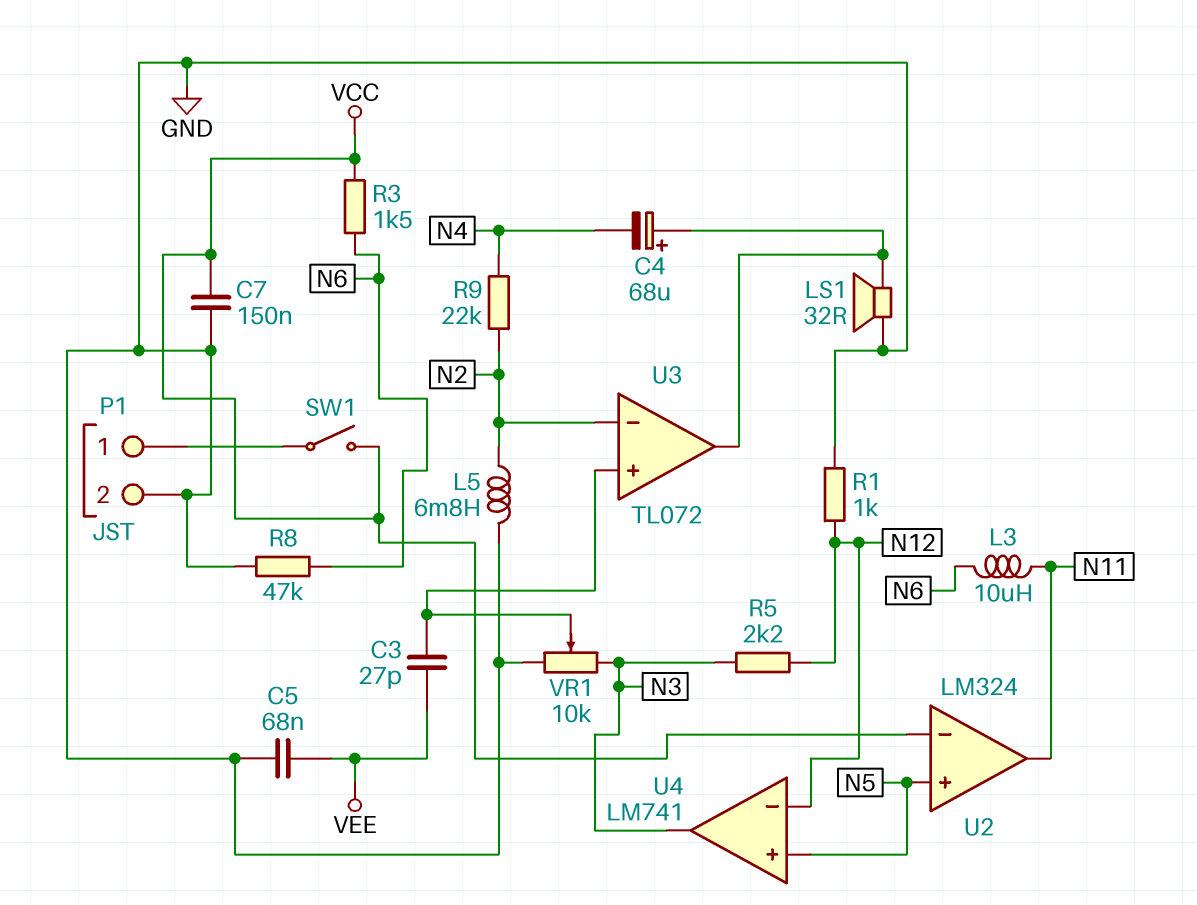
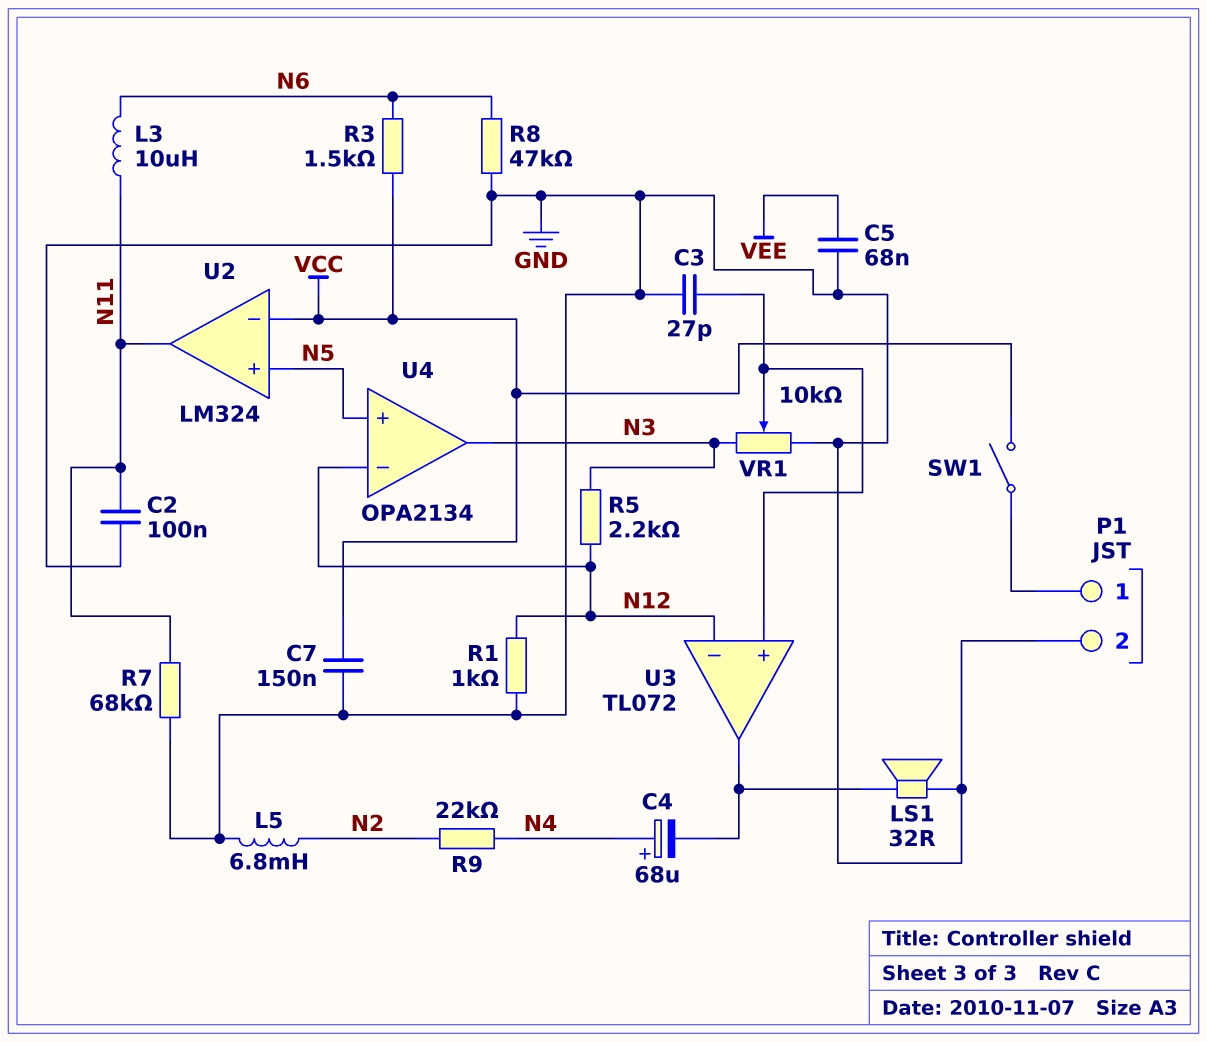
C2: none -> 100nF (GND, N11)
C3: 27pF (U3/in+, VEE) -> 27pF (GND, U3/in+)
C4: 68uF (plus U3/out, minus N4) -> 68uF (plus N4, minus U3/out)
R7: none -> 68k (GND, N11)
U3 pin in-: N2 -> N12
U4: LM741 -> OPA2134

